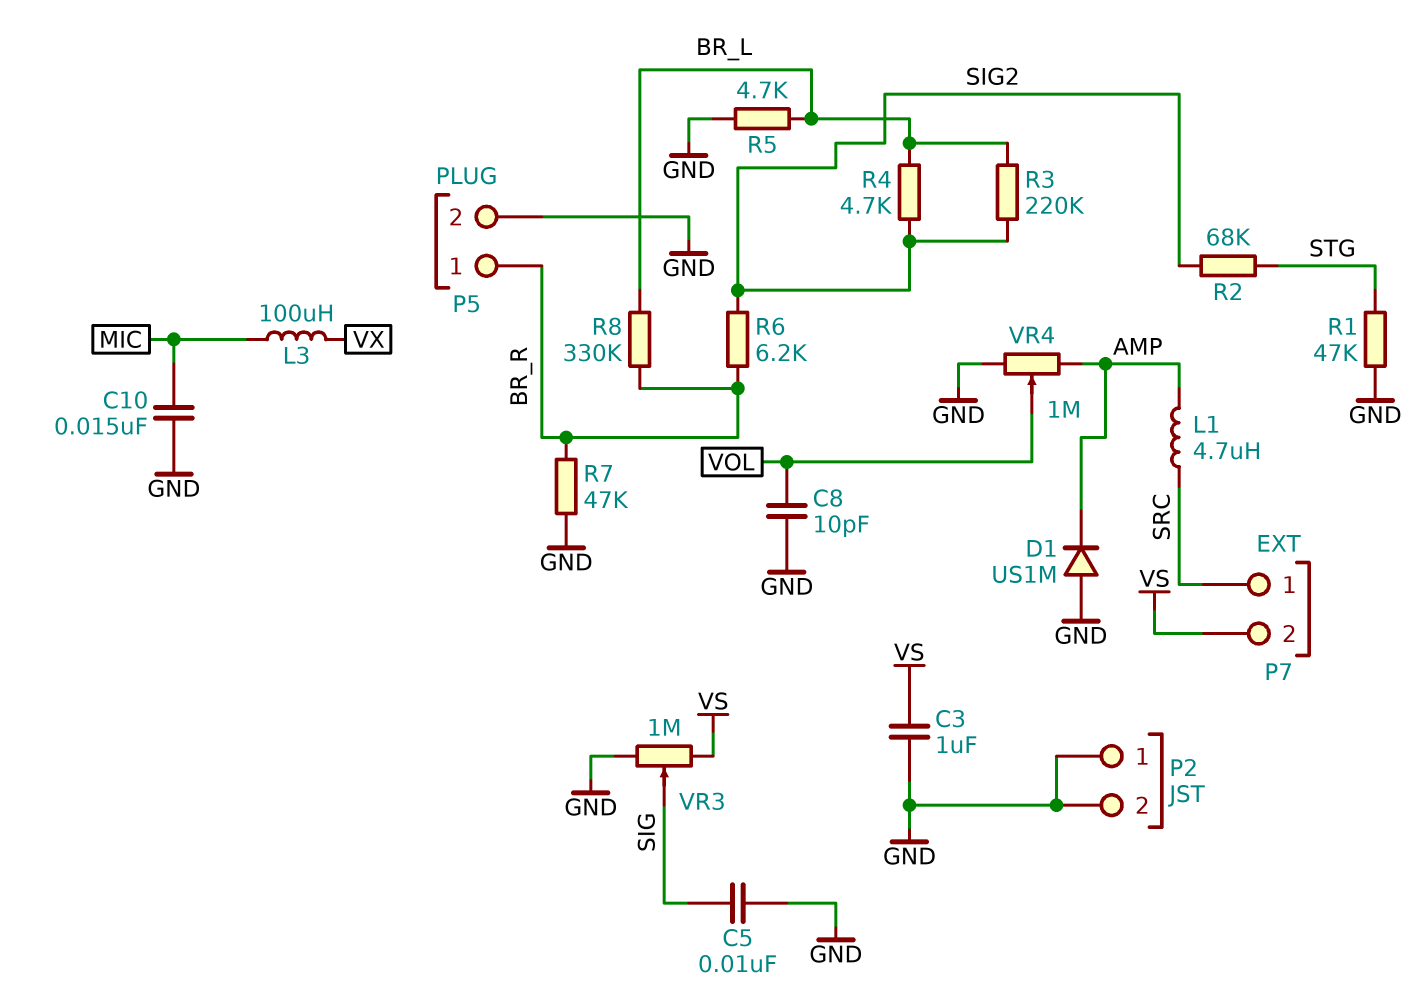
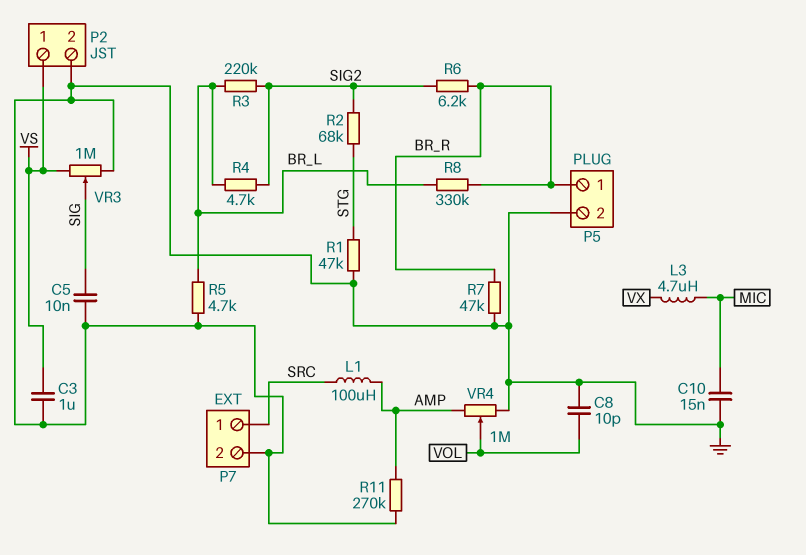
D1: diode US1M (A GND, K AMP) -> none
L1: 4.7uH (AMP, SRC) -> 100uH (AMP, SRC)
L3: 100uH (MIC, VX) -> 4.7uH (MIC, VX)
P2 pin 1: GND -> VS
P7 pin 2: VS -> GND
R11: none -> 270k (AMP, GND)

